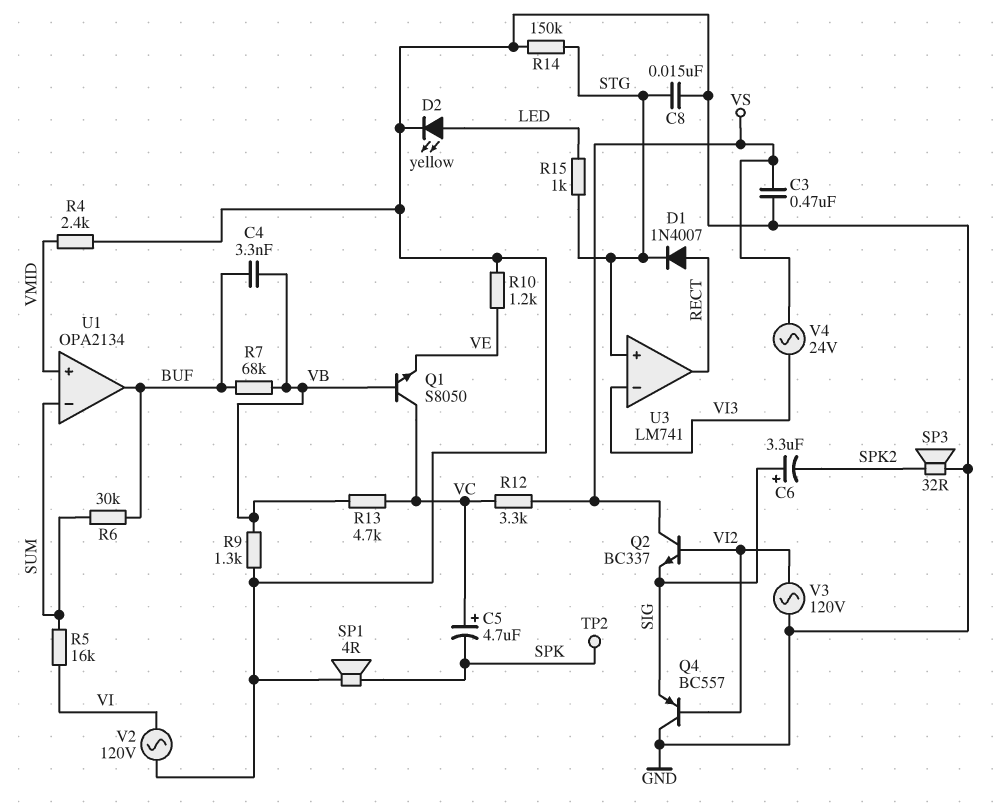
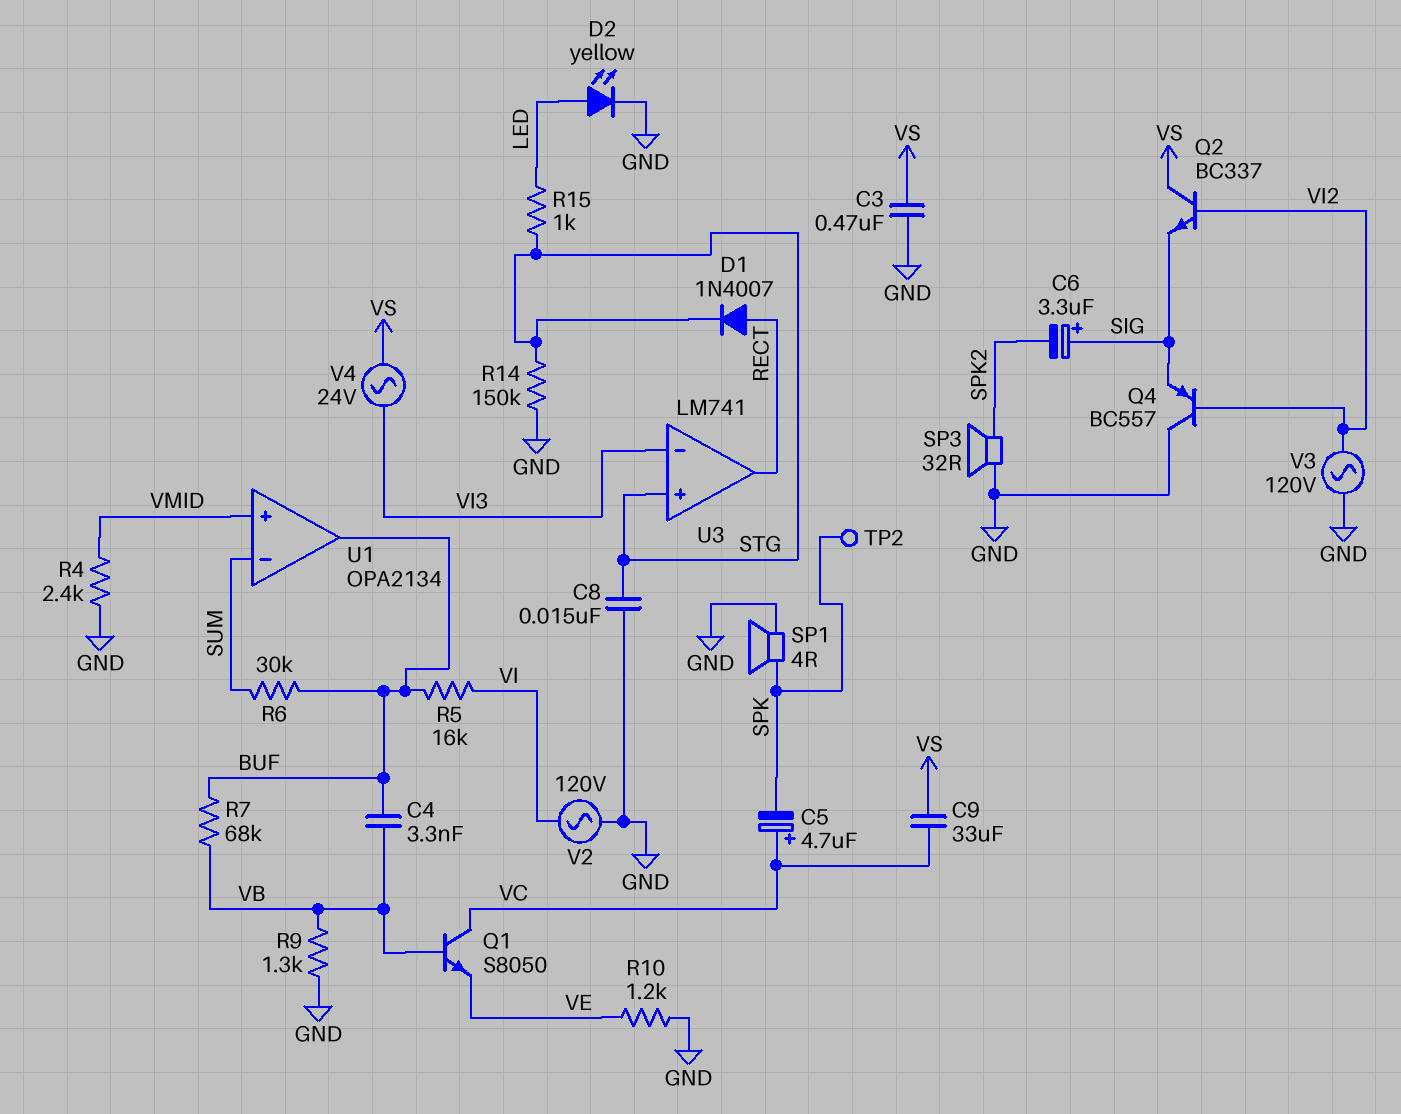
C9: none -> 33uF (VC, VS)
R5: 16k (SUM, VI) -> 16k (BUF, VI)
R12: 3.3k (VC, VS) -> none
R13: 4.7k (VB, VC) -> none

